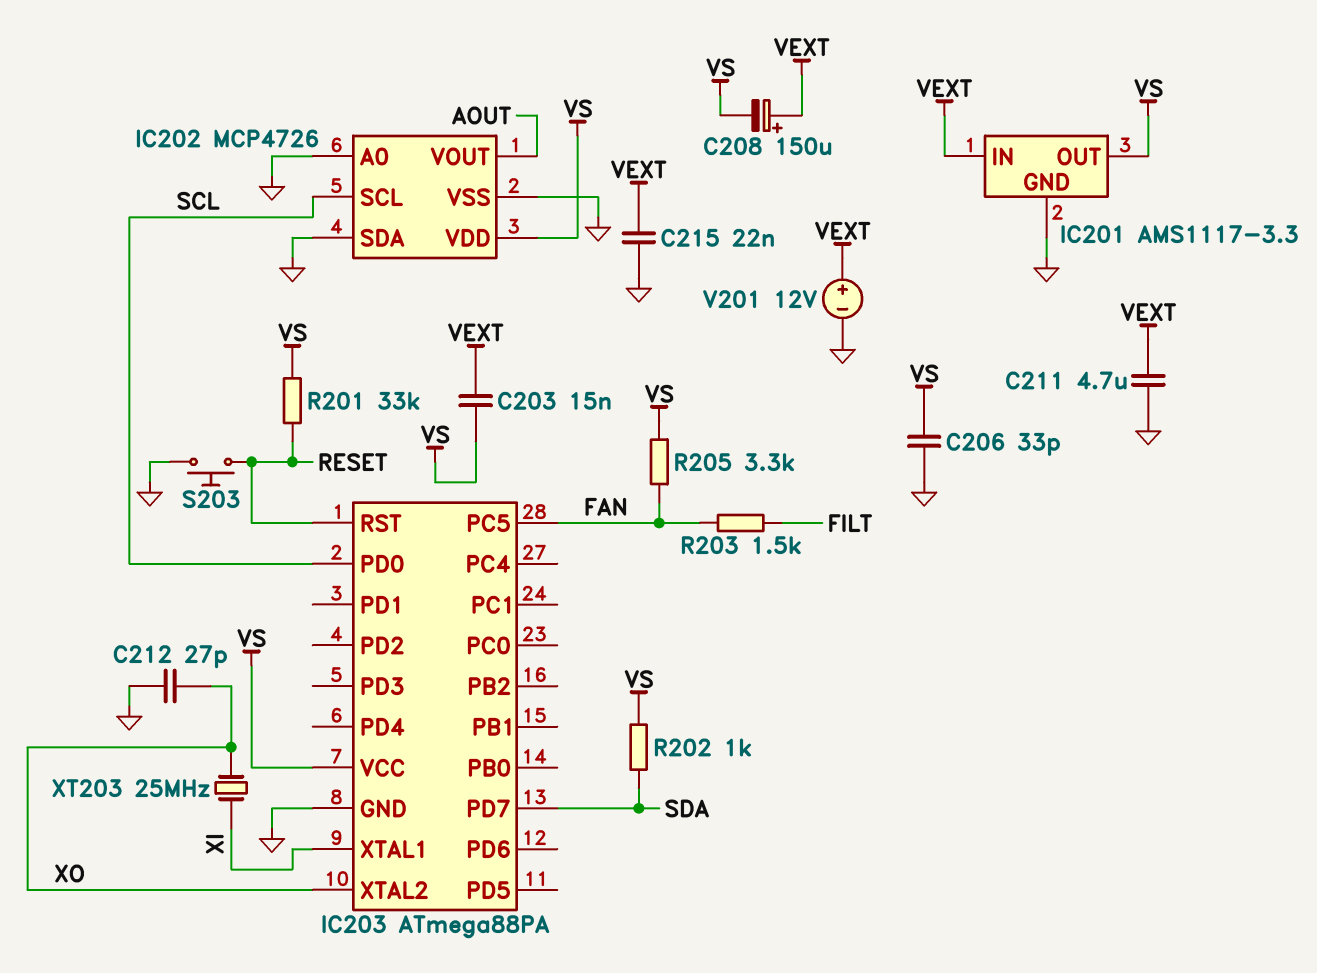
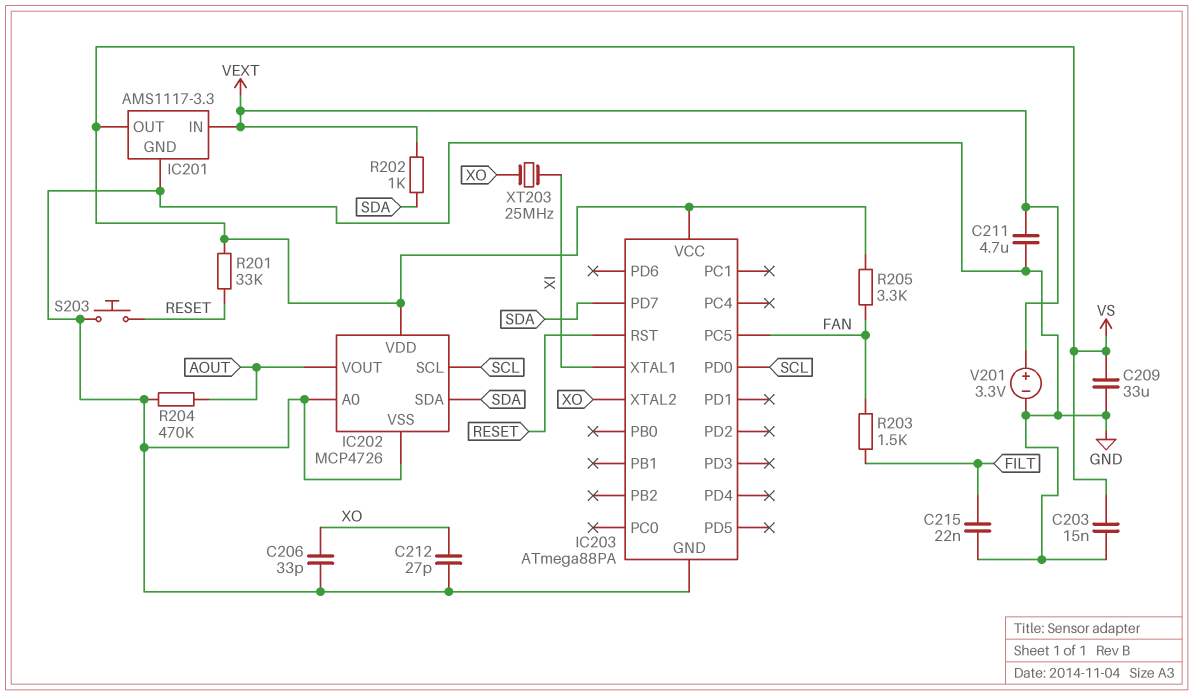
C203: 15nF (VEXT, VS) -> 15nF (GND, VS)
C206: 33pF (GND, VS) -> 33pF (GND, XO)
C208: 150uF (plus VEXT, minus VS) -> none
C209: none -> 33uF (GND, VS)
C215: 22nF (GND, VEXT) -> 22nF (FILT, GND)
IC202 pin SDA: GND -> SDA
R202: 1k (SDA, VS) -> 1k (SDA, VEXT)
R204: none -> 470k (AOUT, GND)
V201: 12V (plus VEXT, minus GND) -> 3.3V (plus VEXT, minus GND)

